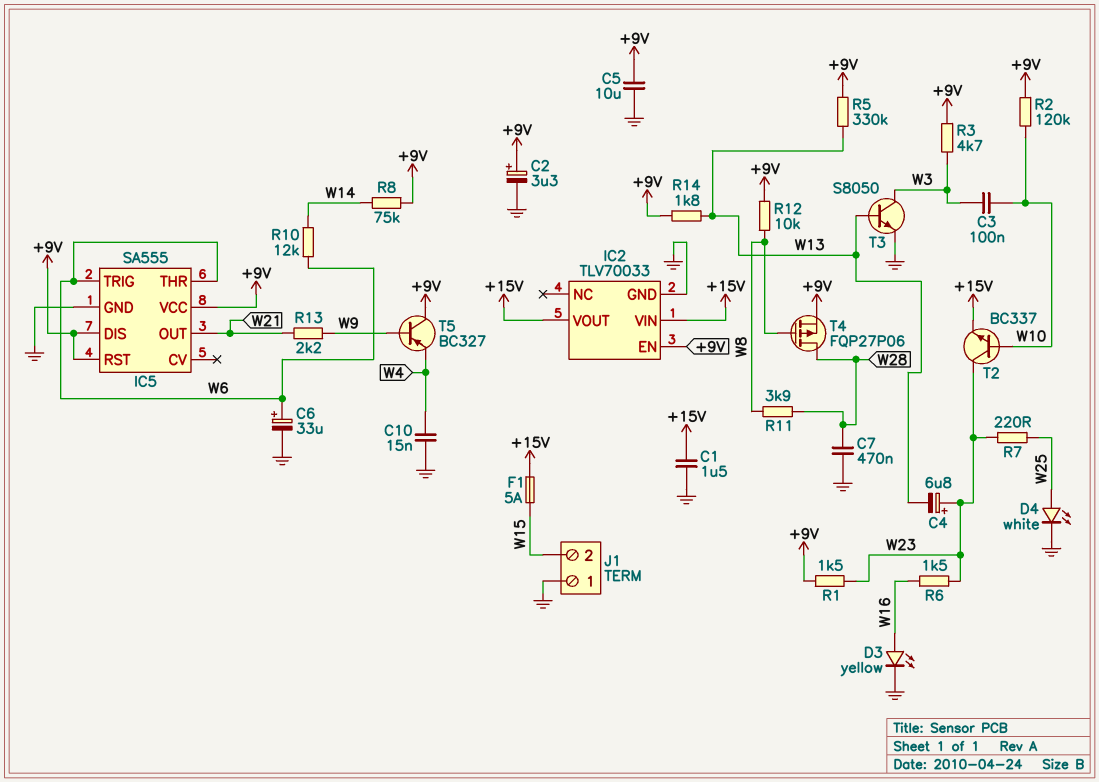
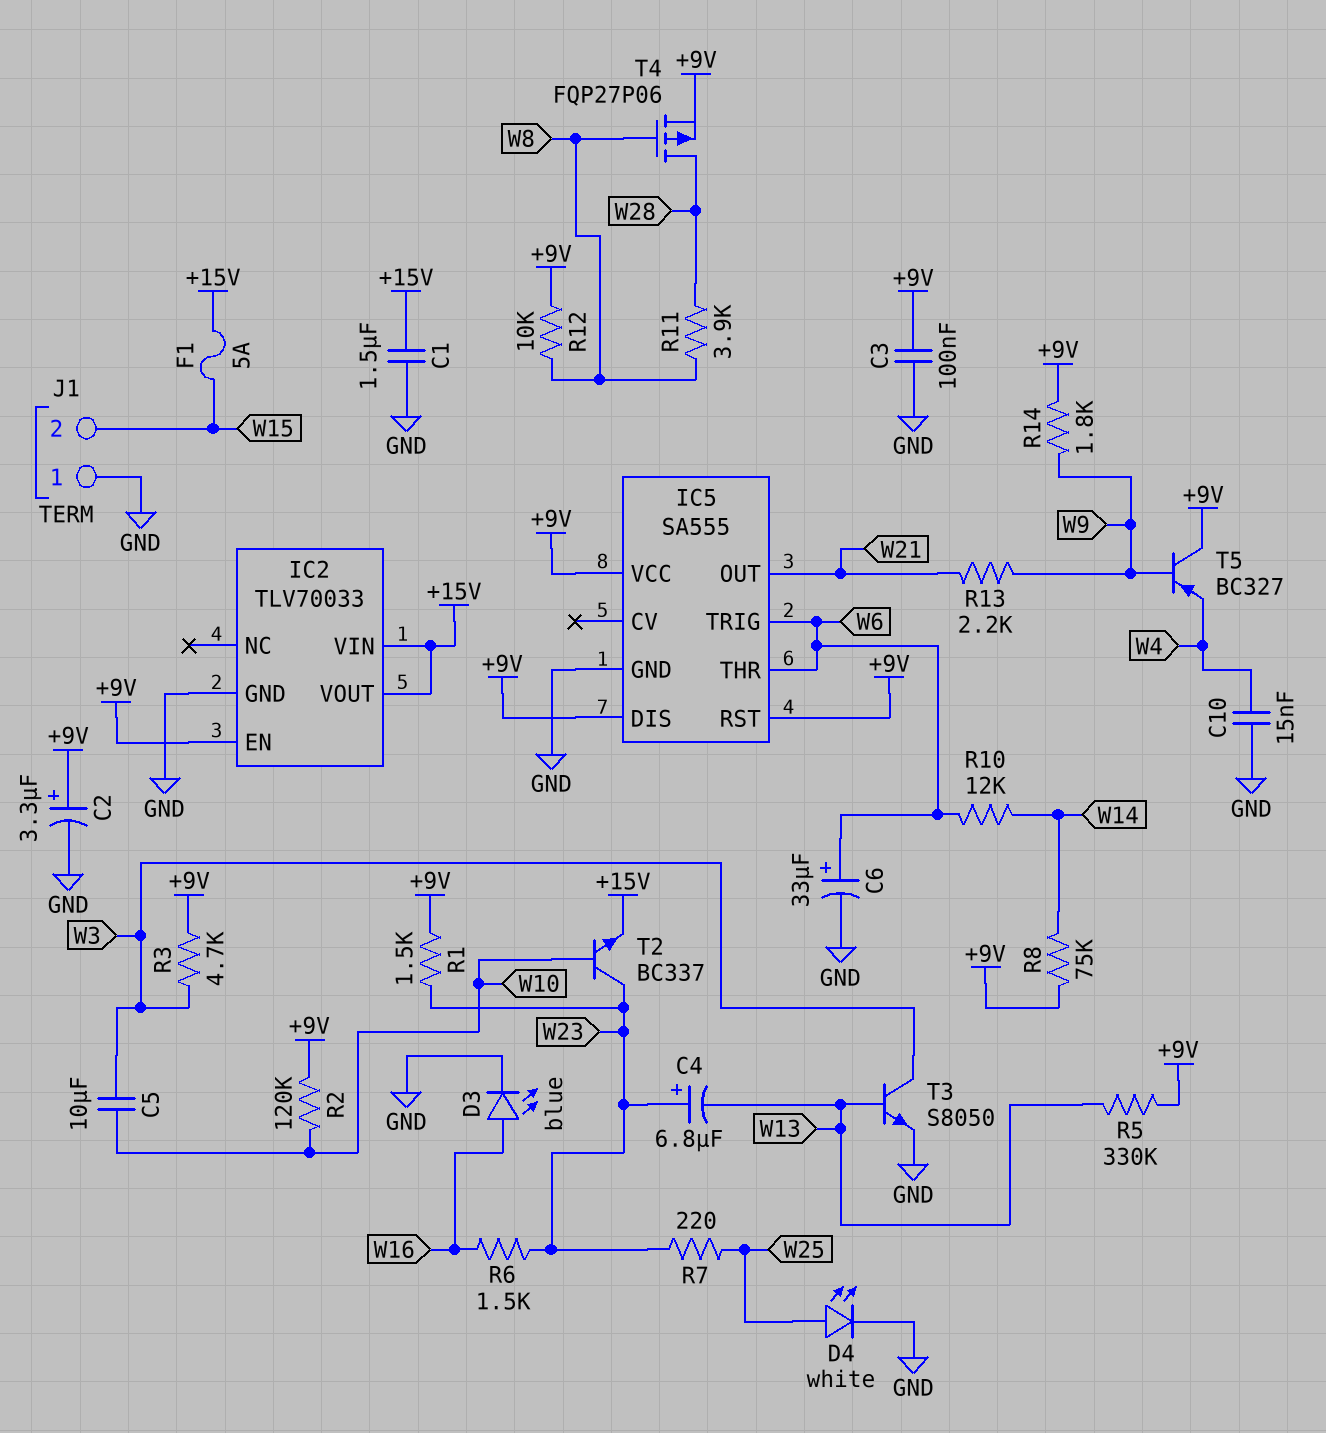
C3: 100nF (W3, W10) -> 100nF (+9V, GND)
C5: 10uF (+9V, GND) -> 10uF (W3, W10)
C7: 470nF (GND, W28) -> none
D3: LED yellow (A W16, K GND) -> LED blue (A W16, K GND)
R14: 1.8k (+9V, W13) -> 1.8k (+9V, W9)

